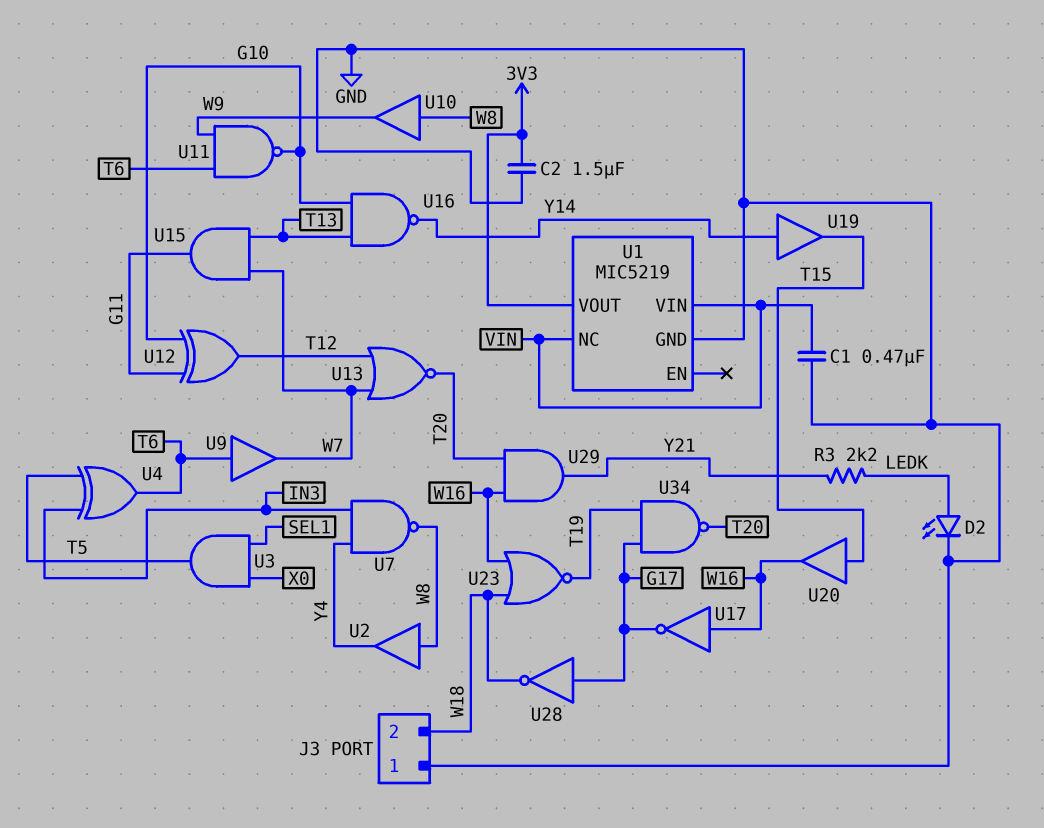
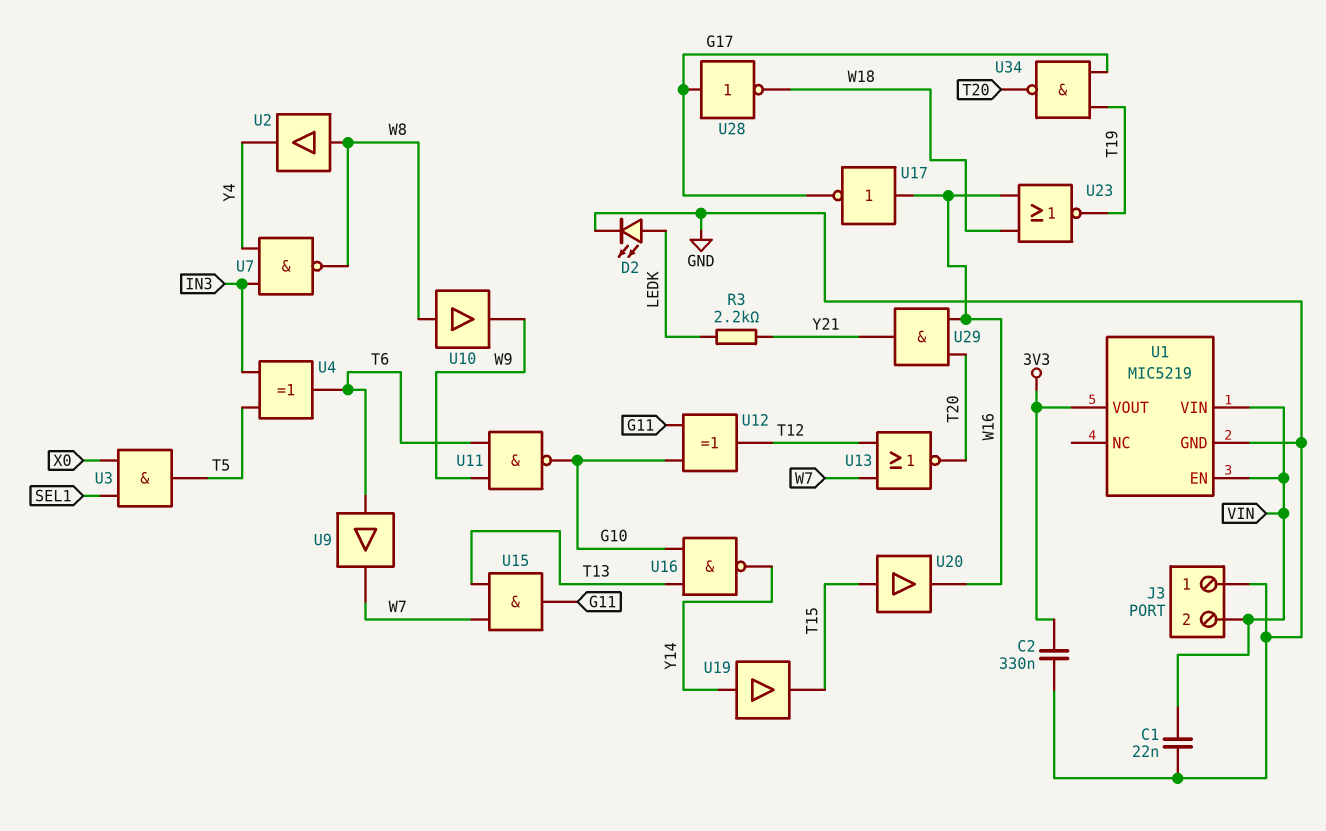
C1: 470nF (GND, VIN) -> 22nF (GND, VIN)
C2: 1.5uF (3V3, GND) -> 330nF (3V3, GND)
J3 pin 2: W18 -> VIN
U1 pin EN: none -> VIN
U1 pin NC: VIN -> none

